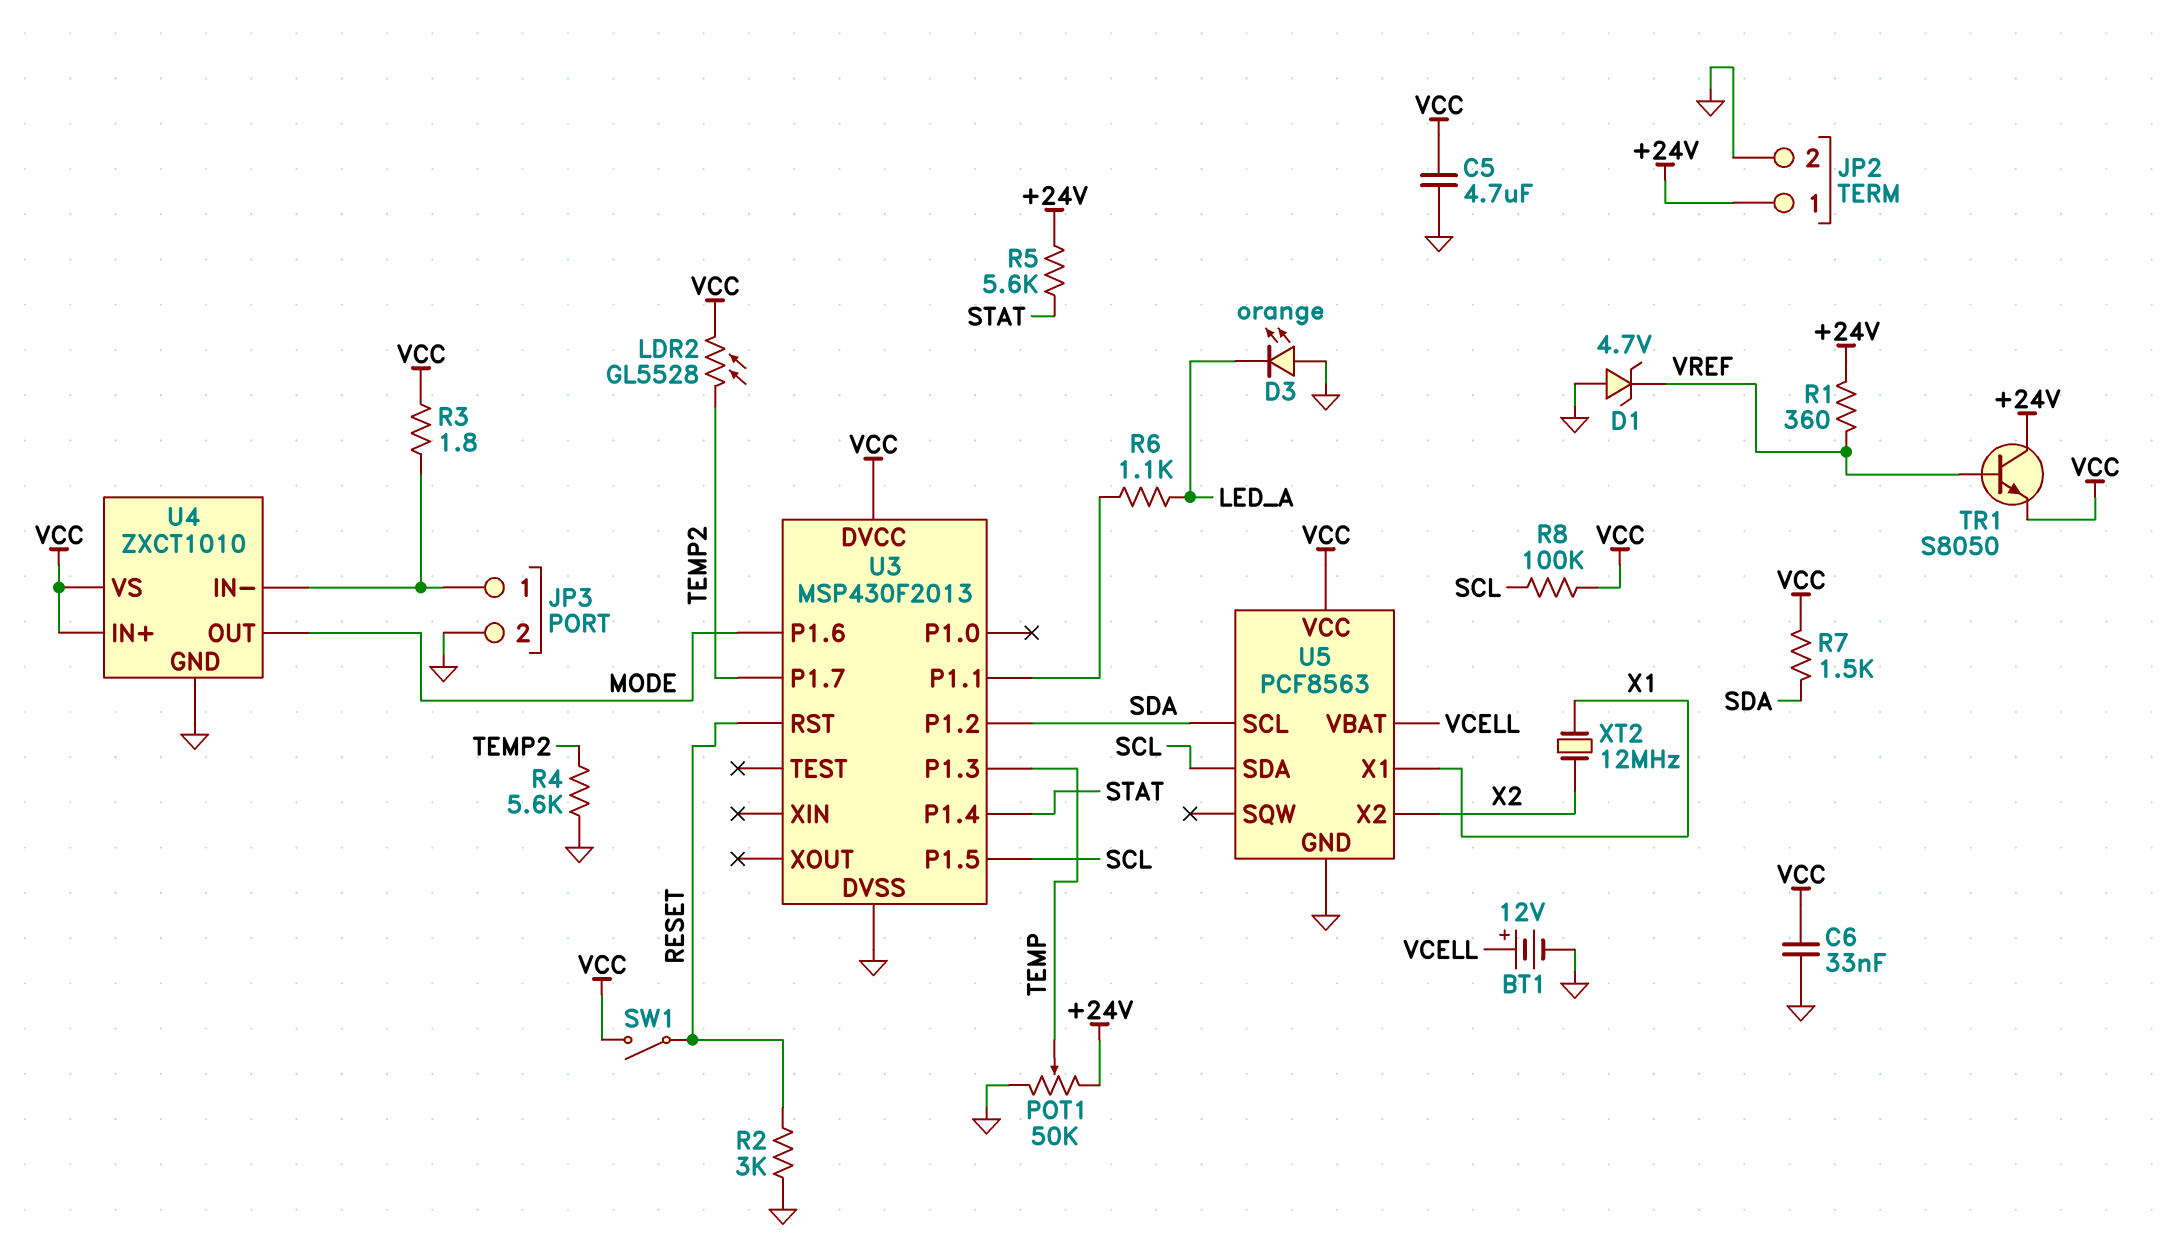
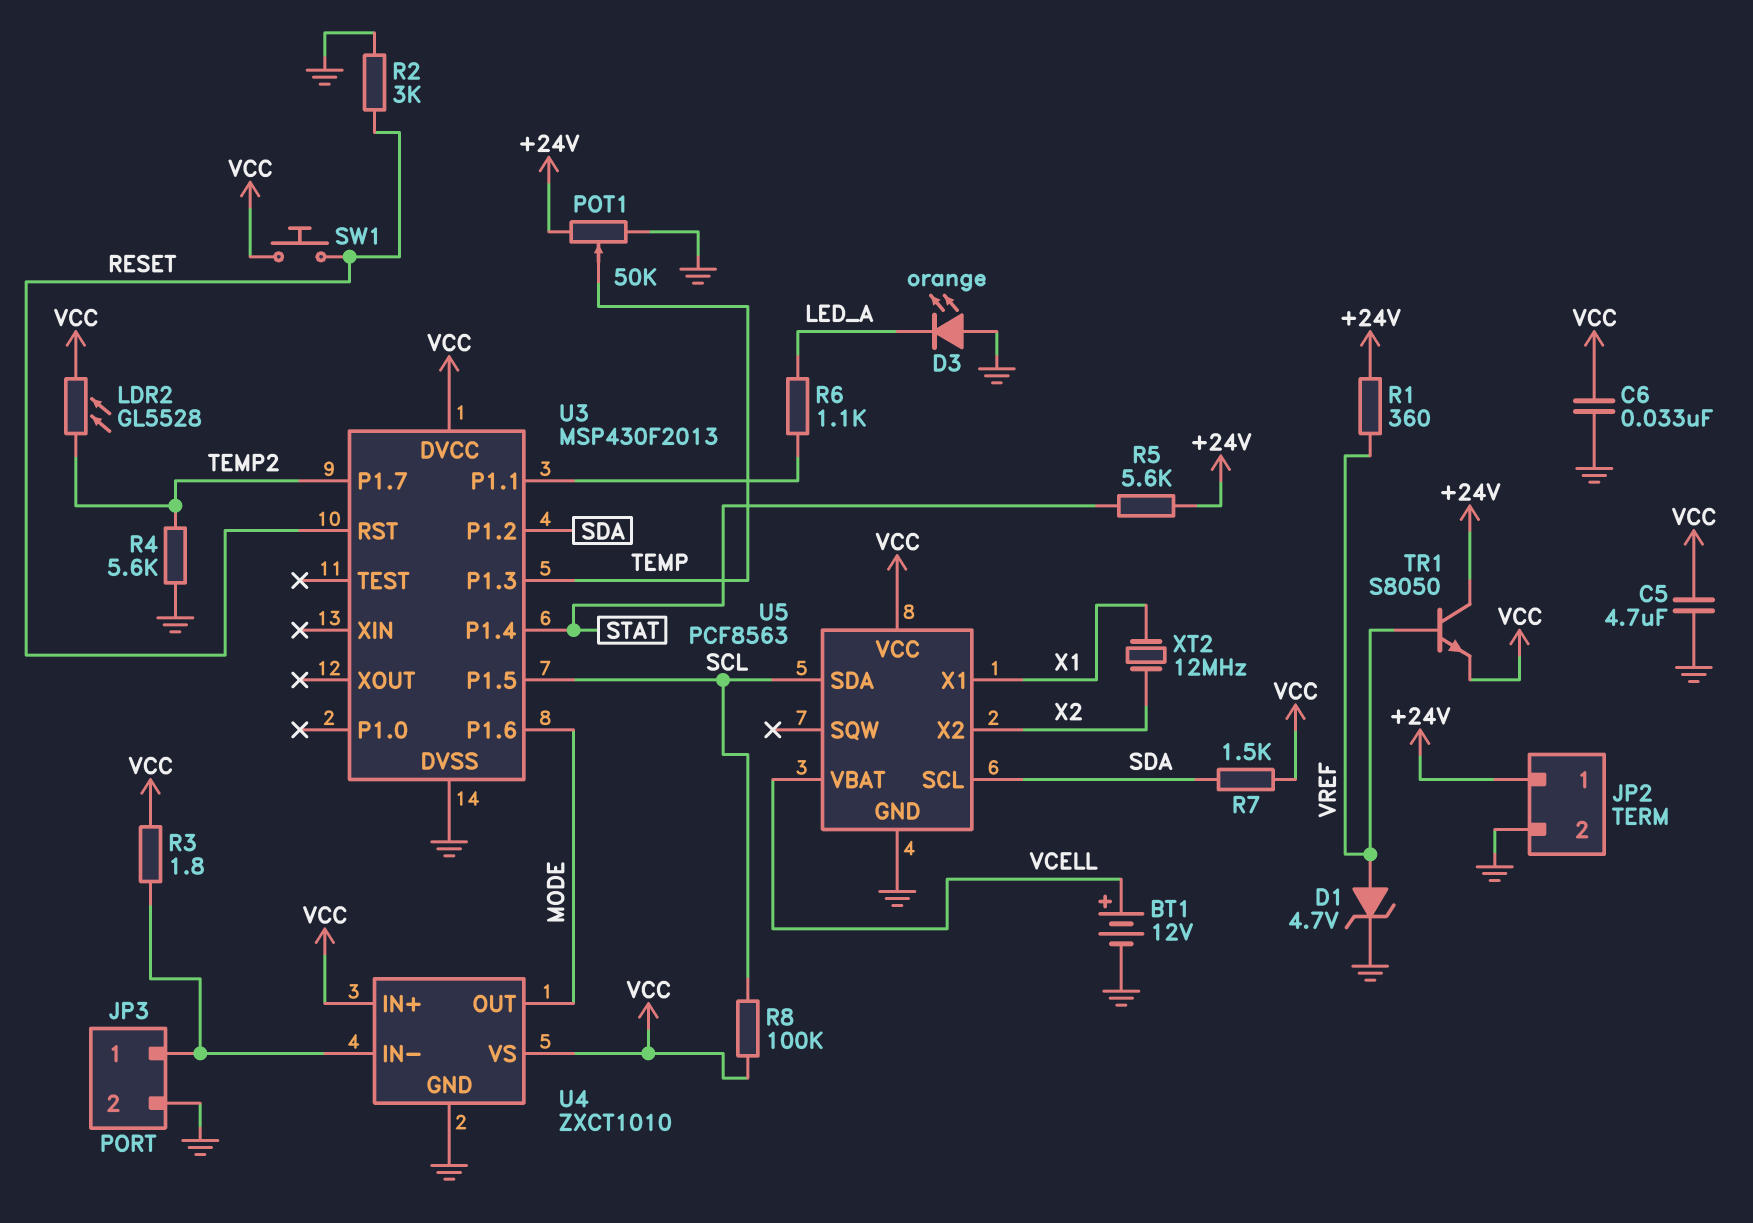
D1: zener 4.7V (A GND, K VREF) -> zener 4.7V (A VREF, K GND)
SW1: switch (RESET, VCC) -> button (RESET, VCC)

